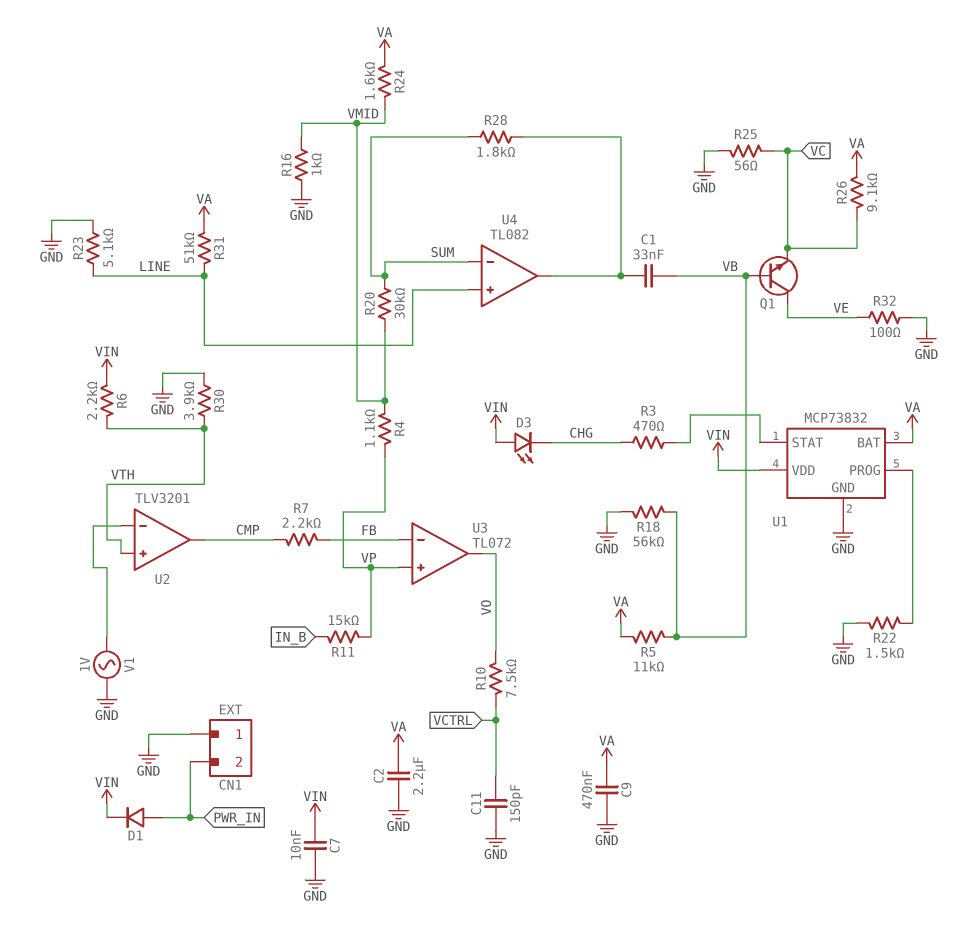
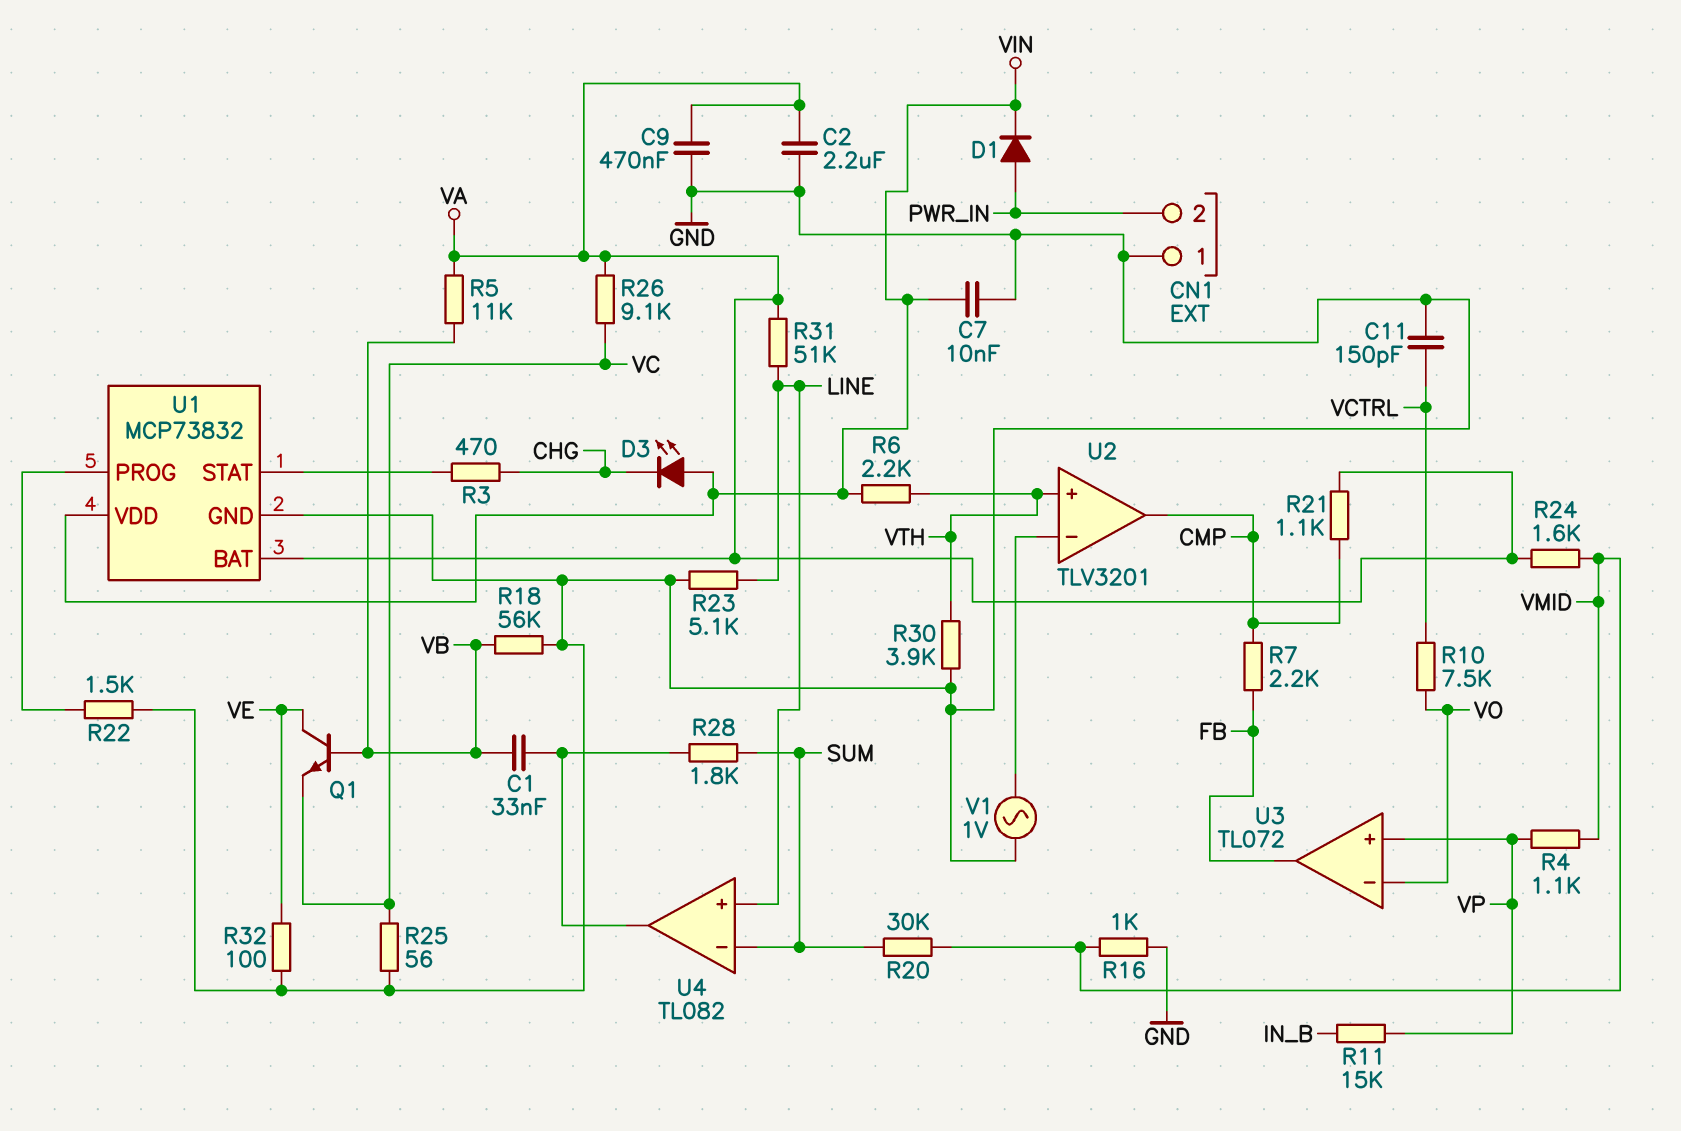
R21: none -> 1.1k (CMP, VA)
U3 pin in-: FB -> VO
U3 pin out: VO -> FB

